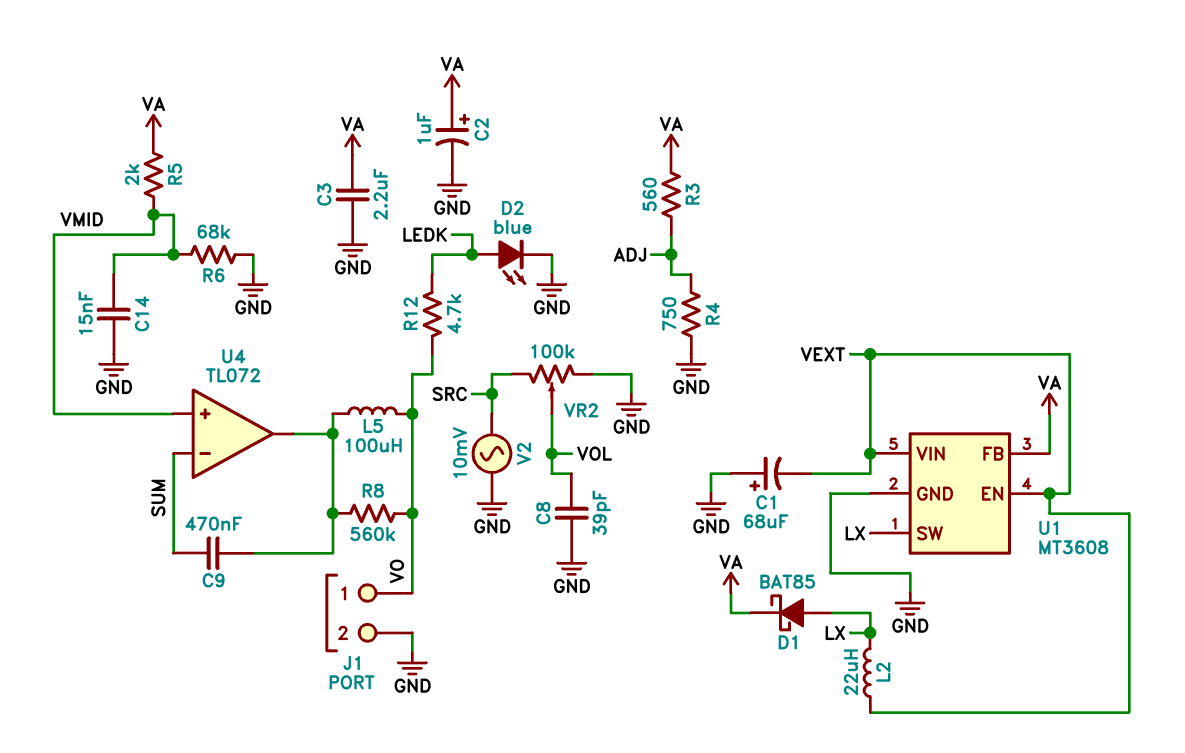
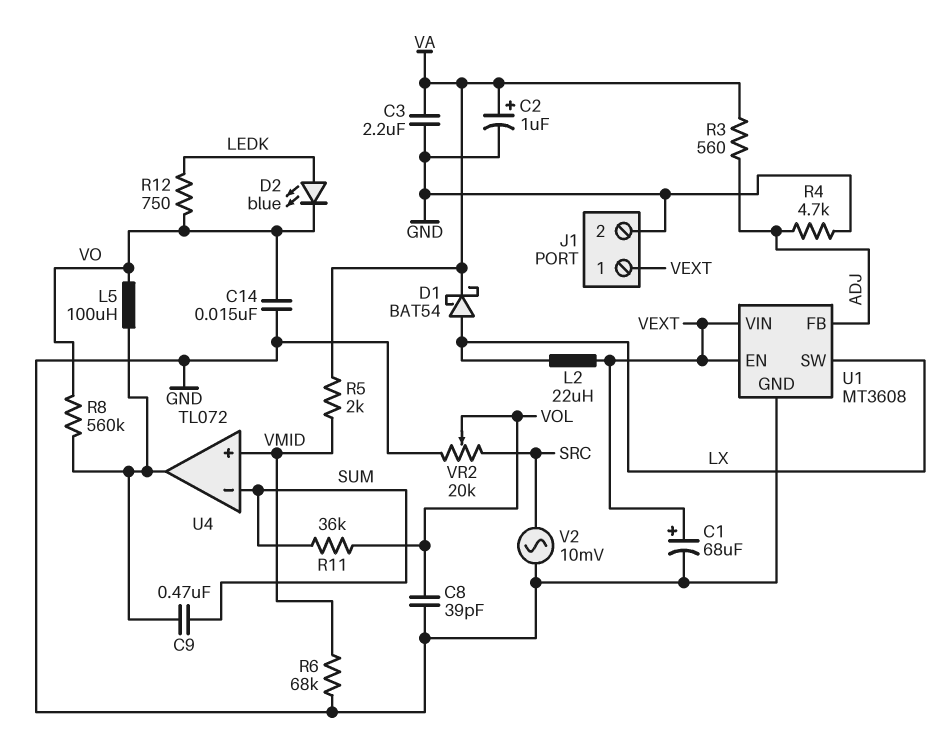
C1: 68uF (plus GND, minus VEXT) -> 68uF (plus VEXT, minus GND)
C14: 15nF (GND, VMID) -> 15nF (GND, VO)
D1: schottky BAT85 (A LX, K VA) -> schottky BAT54 (A LX, K VA)
D2: LED blue (A LEDK, K GND) -> LED blue (A LEDK, K VO)
J1 pin 1: VO -> VEXT
R4: 750 (ADJ, GND) -> 4.7k (ADJ, GND)
R11: none -> 36k (SUM, VOL)
R12: 4.7k (LEDK, VO) -> 750 (LEDK, VO)
U1 pin FB: VA -> ADJ
VR2: 100k (GND, SRC, wiper VOL) -> 20k (GND, SRC, wiper VOL)

